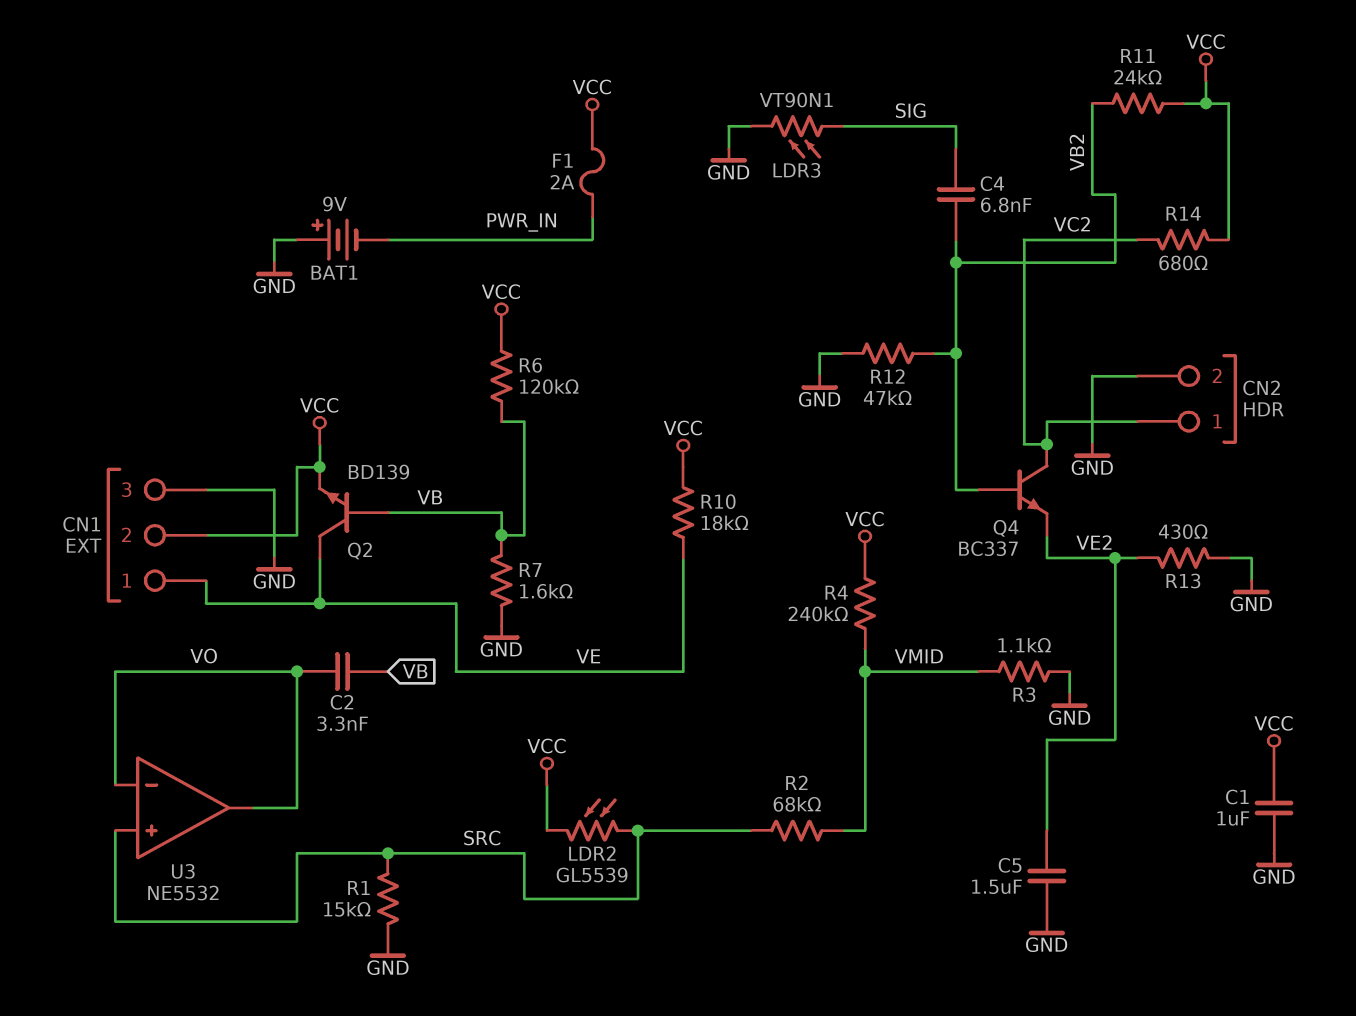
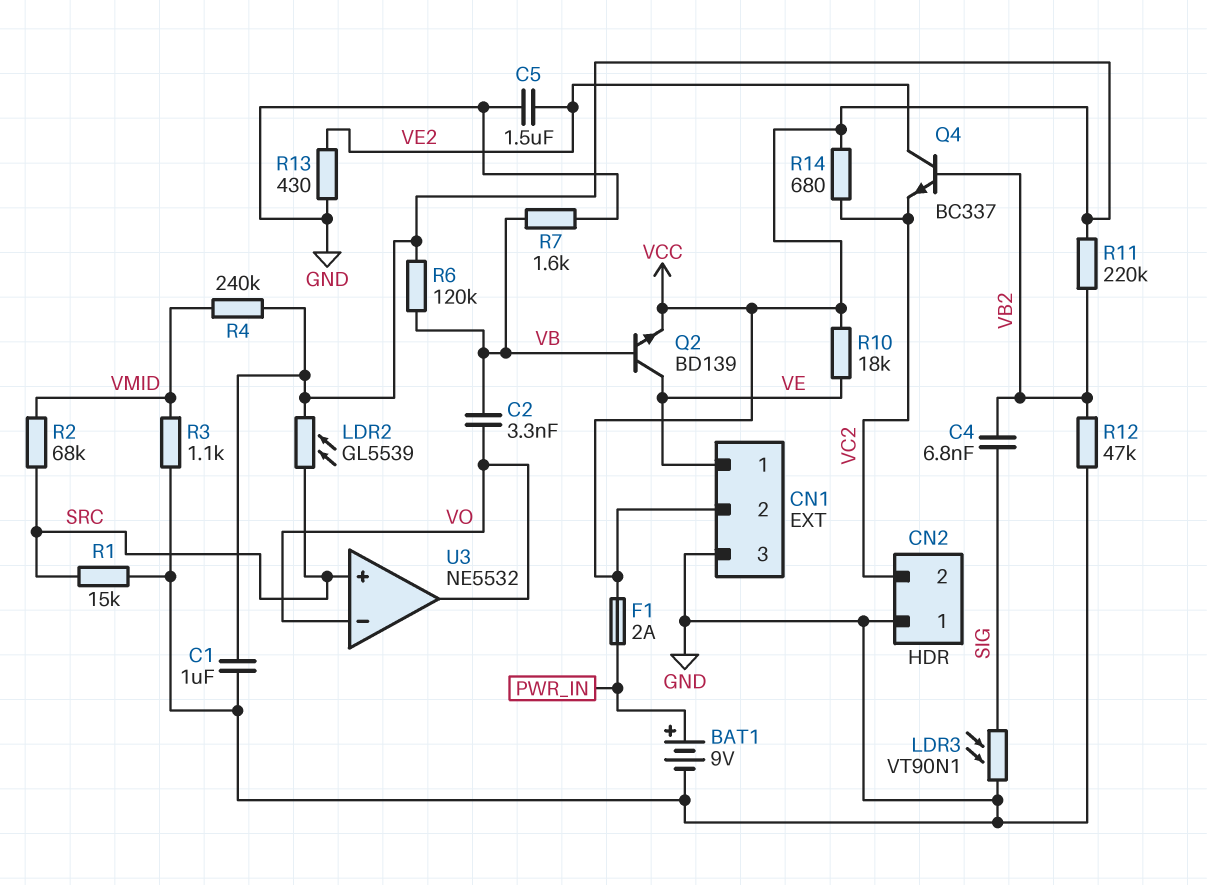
BAT1: 9V (plus GND, minus PWR_IN) -> 9V (plus PWR_IN, minus GND)
CN2 pin 1: VC2 -> GND
CN2 pin 2: GND -> VC2
Q4: NPN BC337 (B VB2, C VC2, E VE2) -> NPN BC337 (B VB2, C VE2, E VC2)
R11: 24k (VB2, VCC) -> 220k (VB2, VCC)

